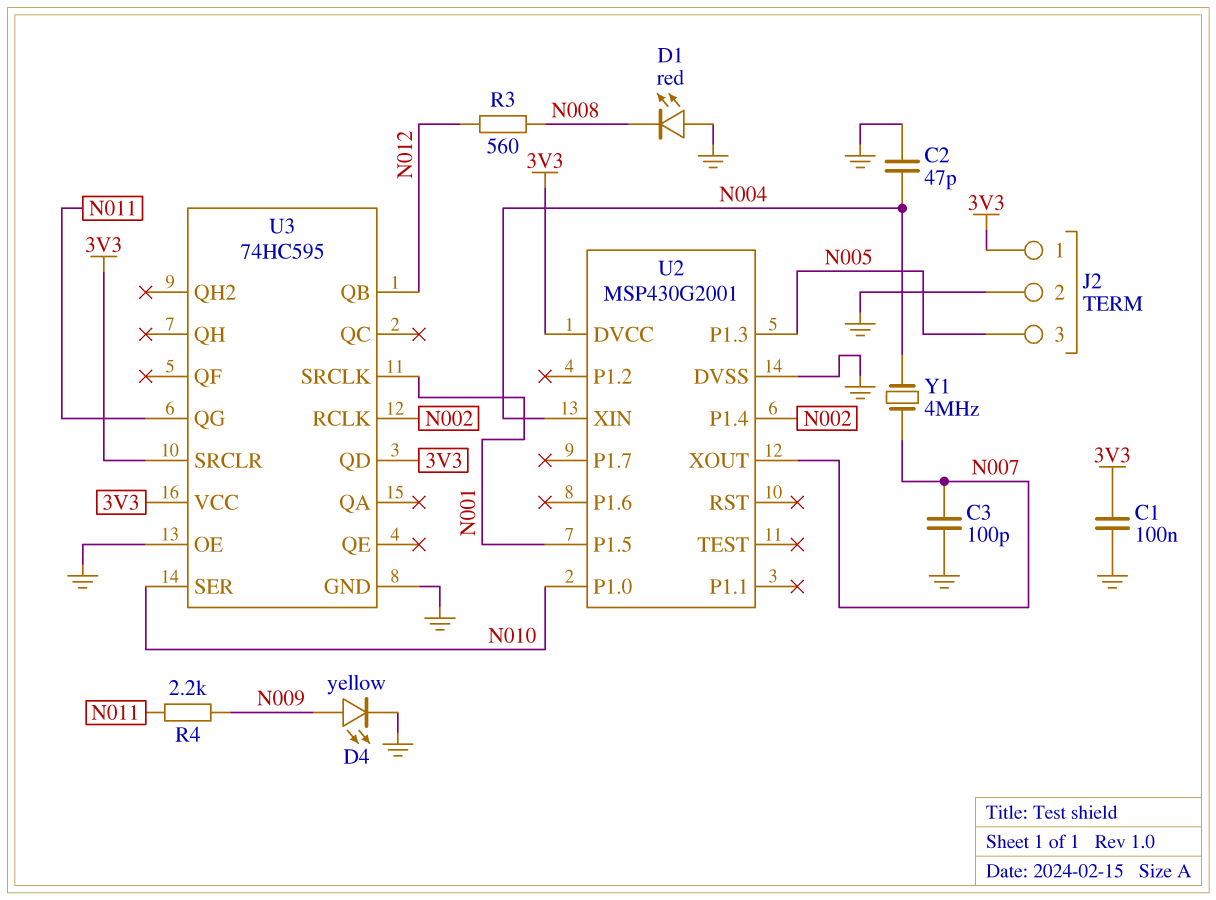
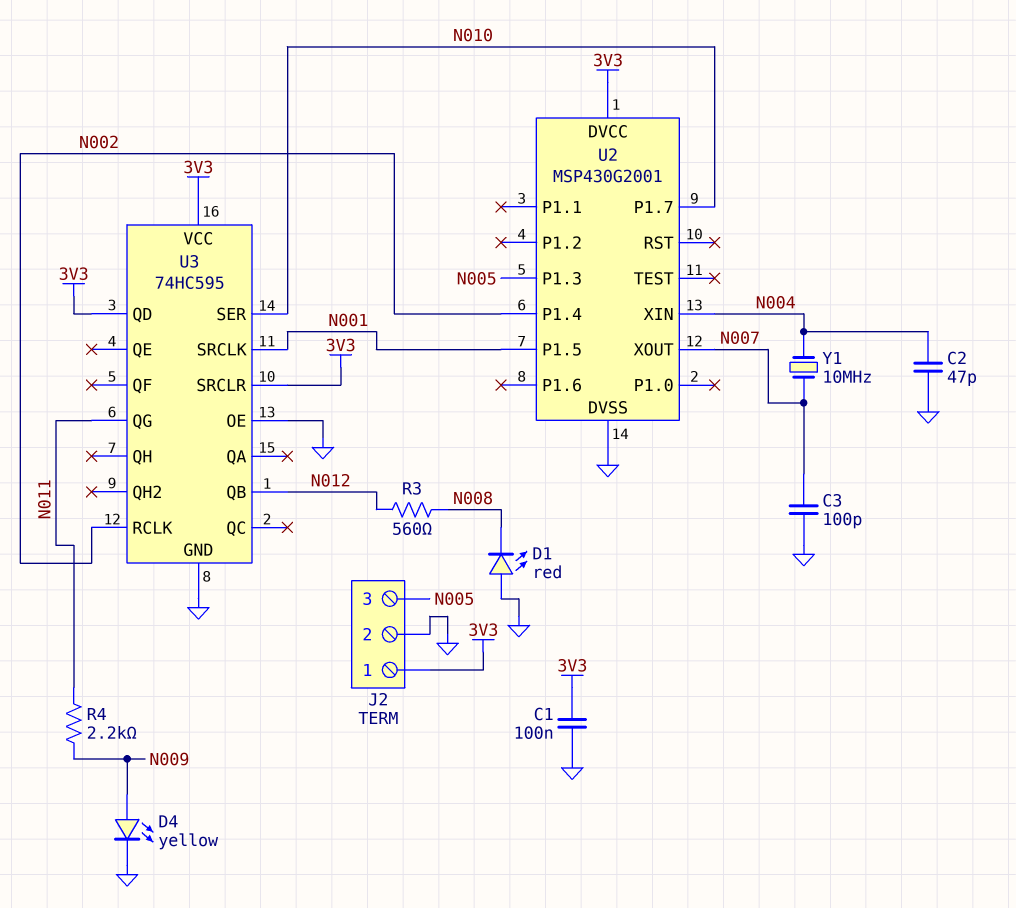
U2 pin P1.0: N010 -> none
U2 pin P1.7: none -> N010
Y1: 4MHz (N004, N007) -> 10MHz (N004, N007)

